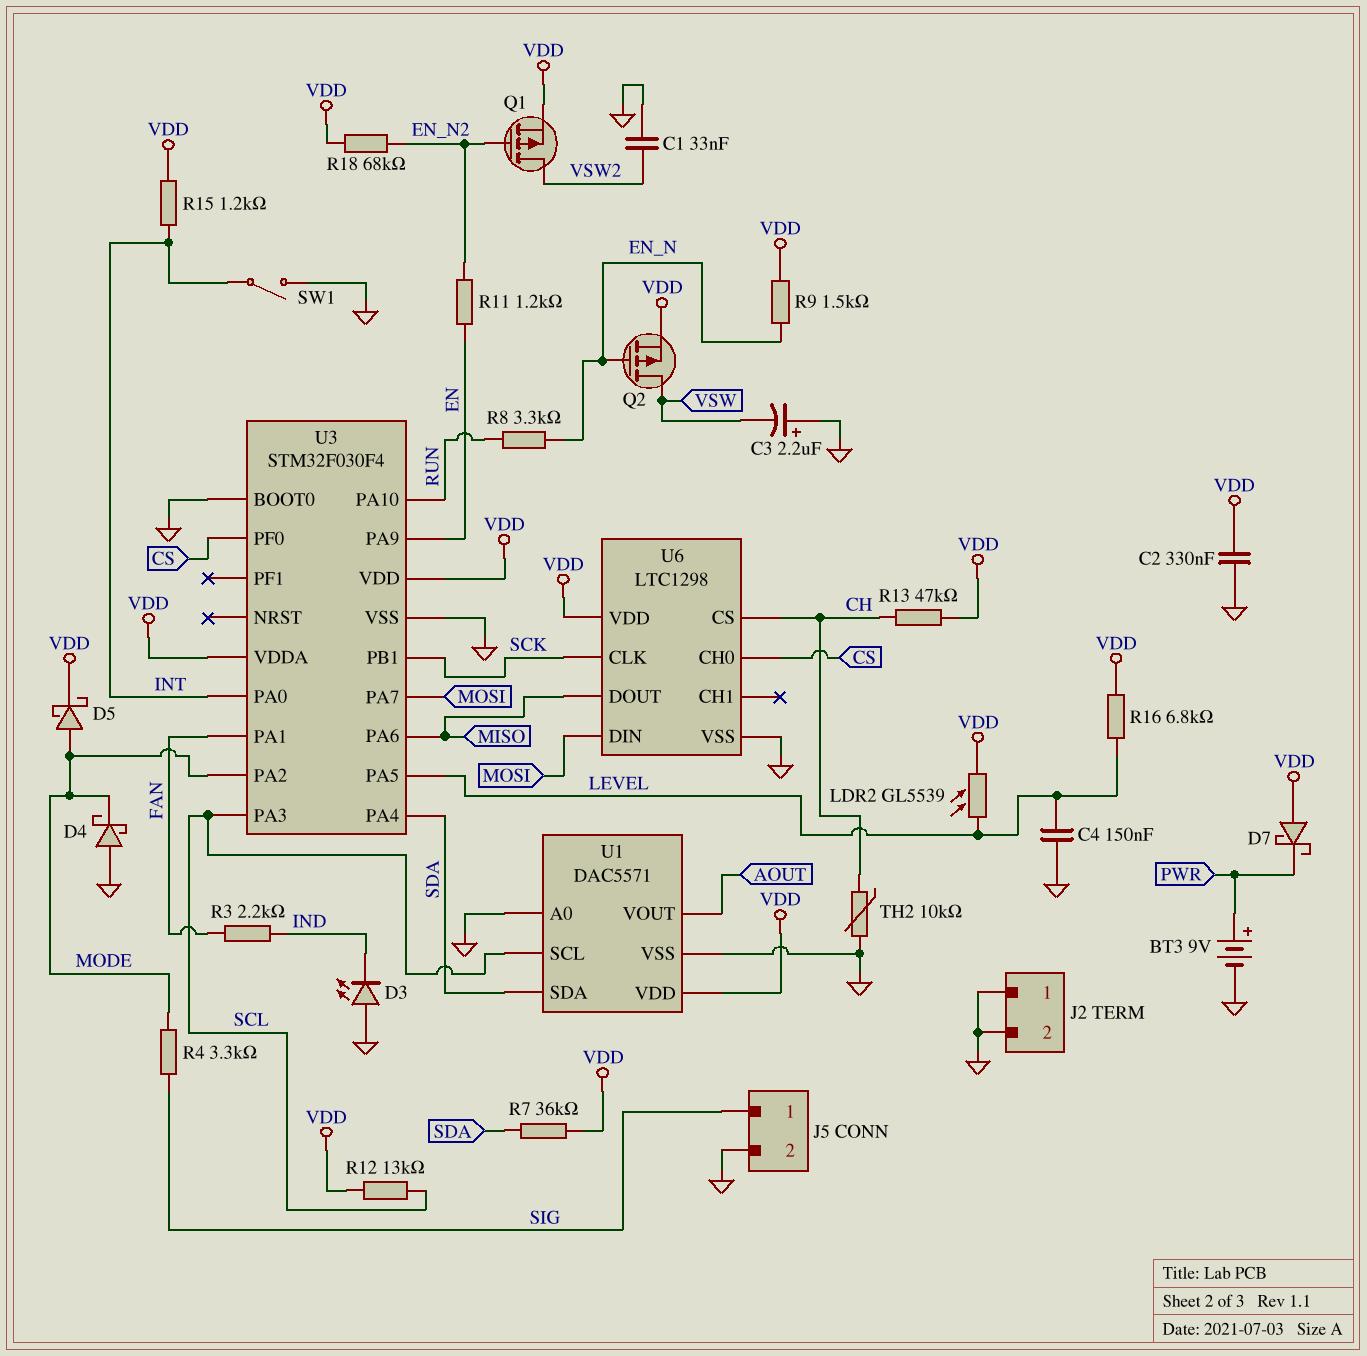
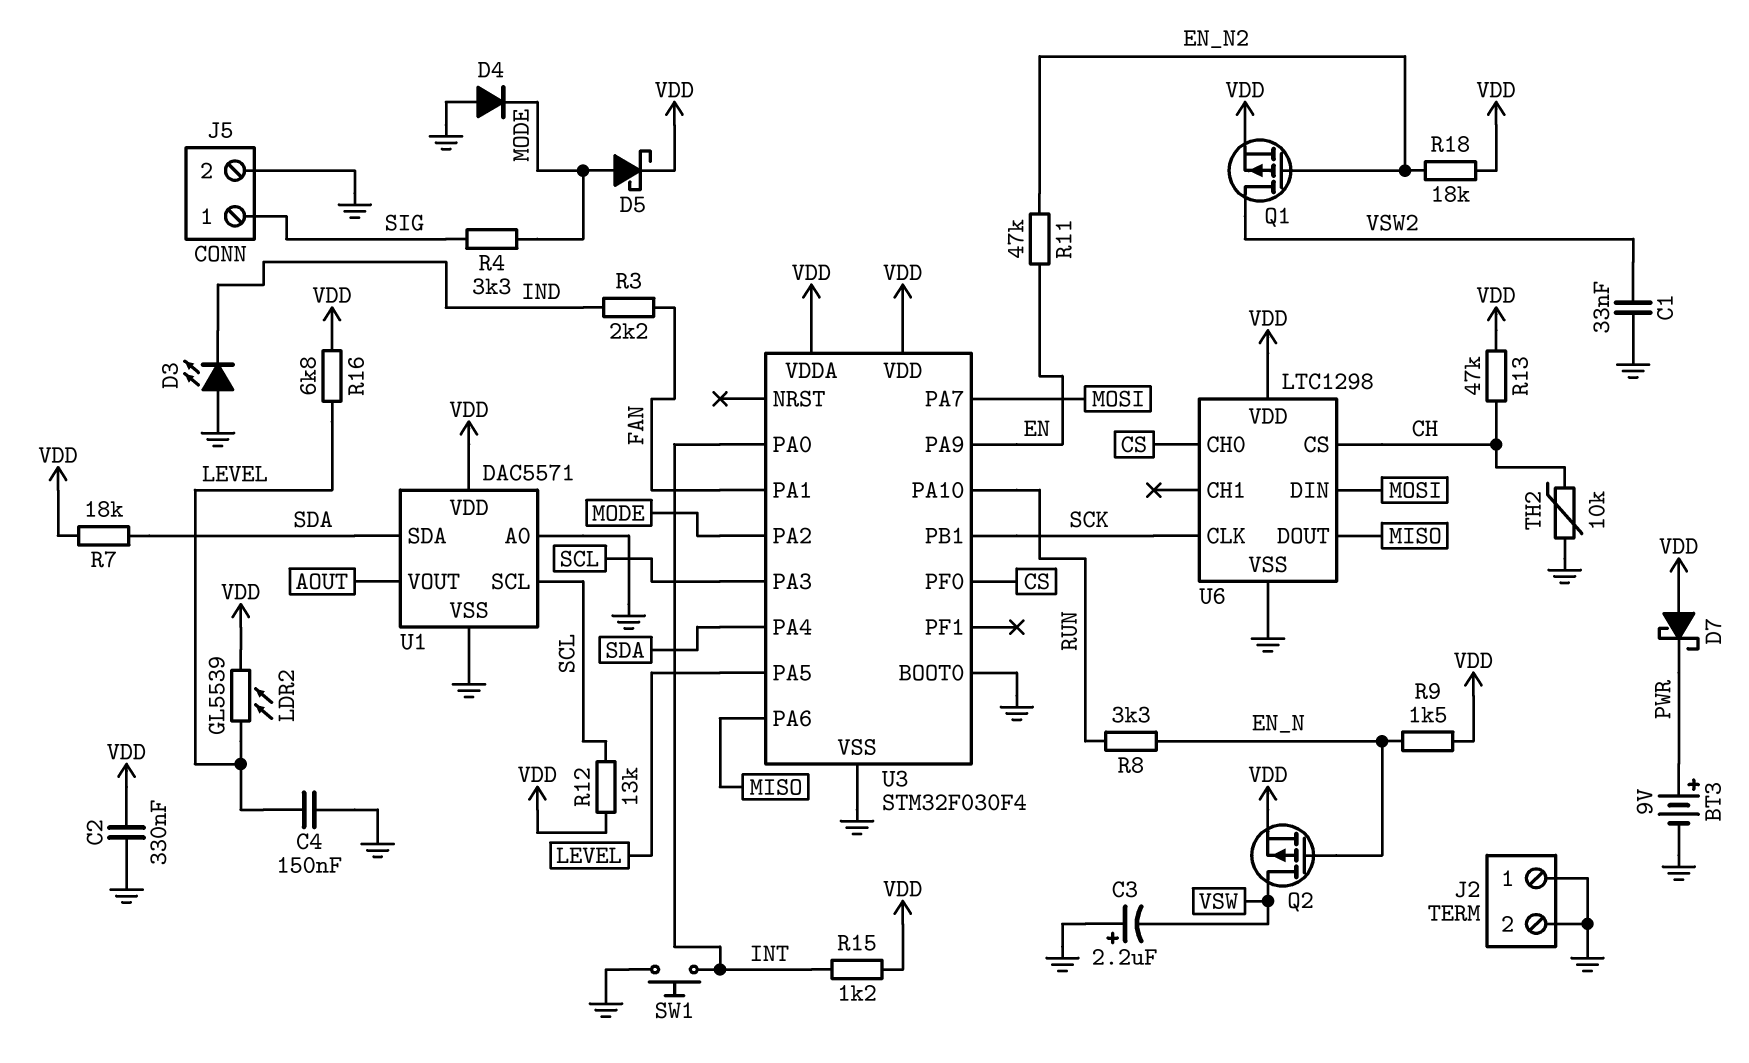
D4: schottky (A GND, K MODE) -> diode (A GND, K MODE)
R7: 36k (SDA, VDD) -> 18k (SDA, VDD)
R11: 1.2k (EN, EN_N2) -> 47k (EN, EN_N2)
R18: 68k (EN_N2, VDD) -> 18k (EN_N2, VDD)
SW1: switch (GND, INT) -> button (GND, INT)

